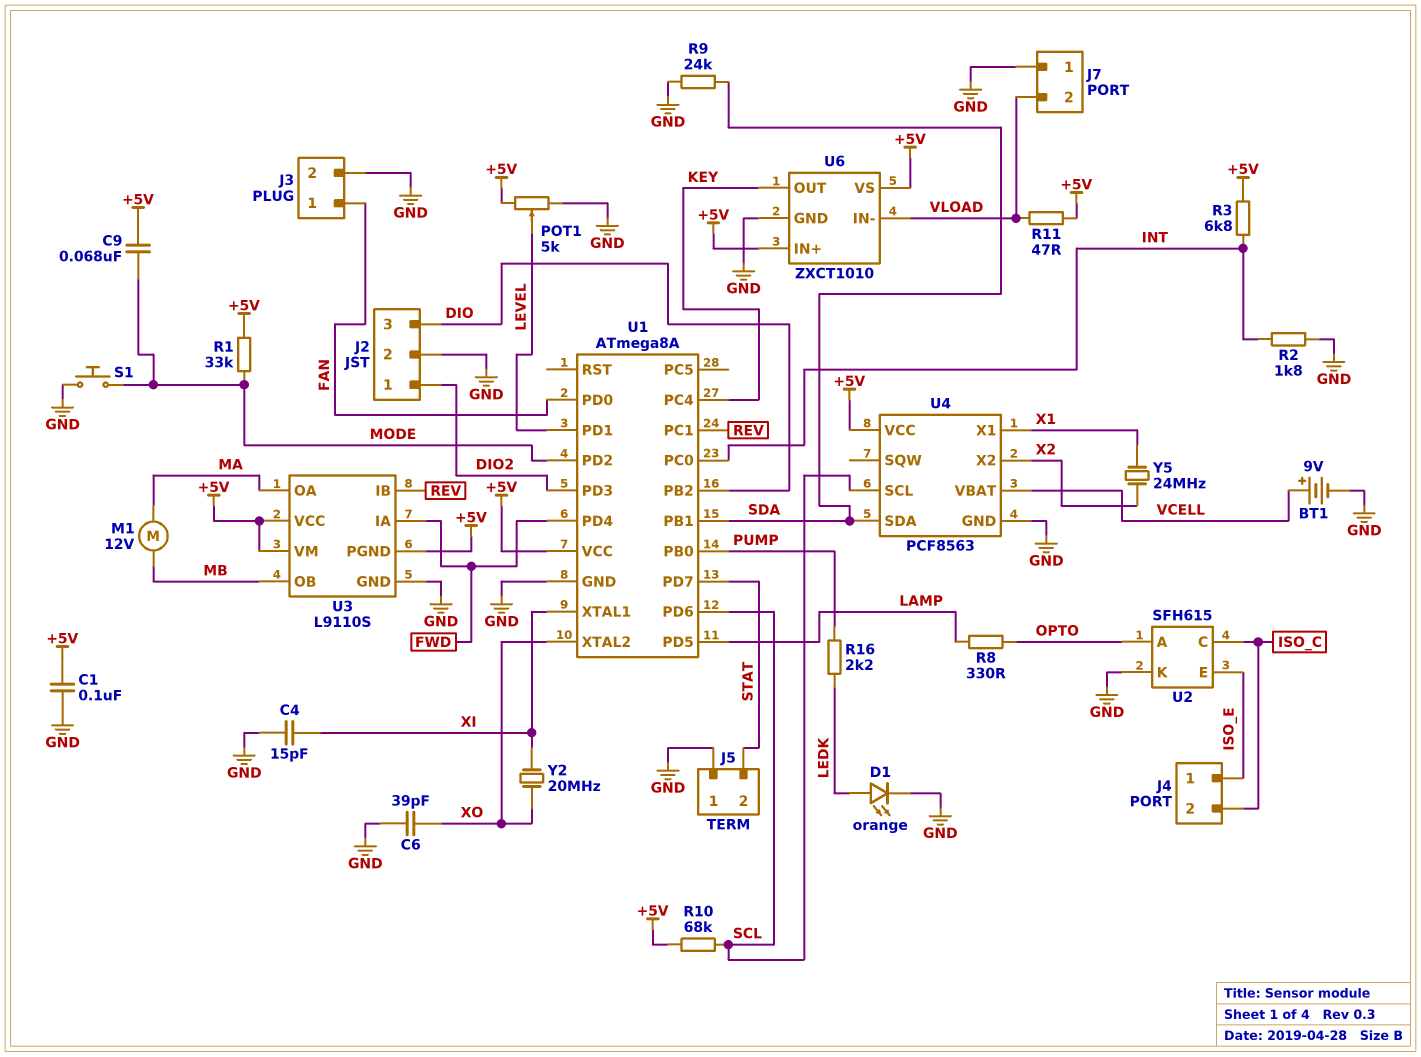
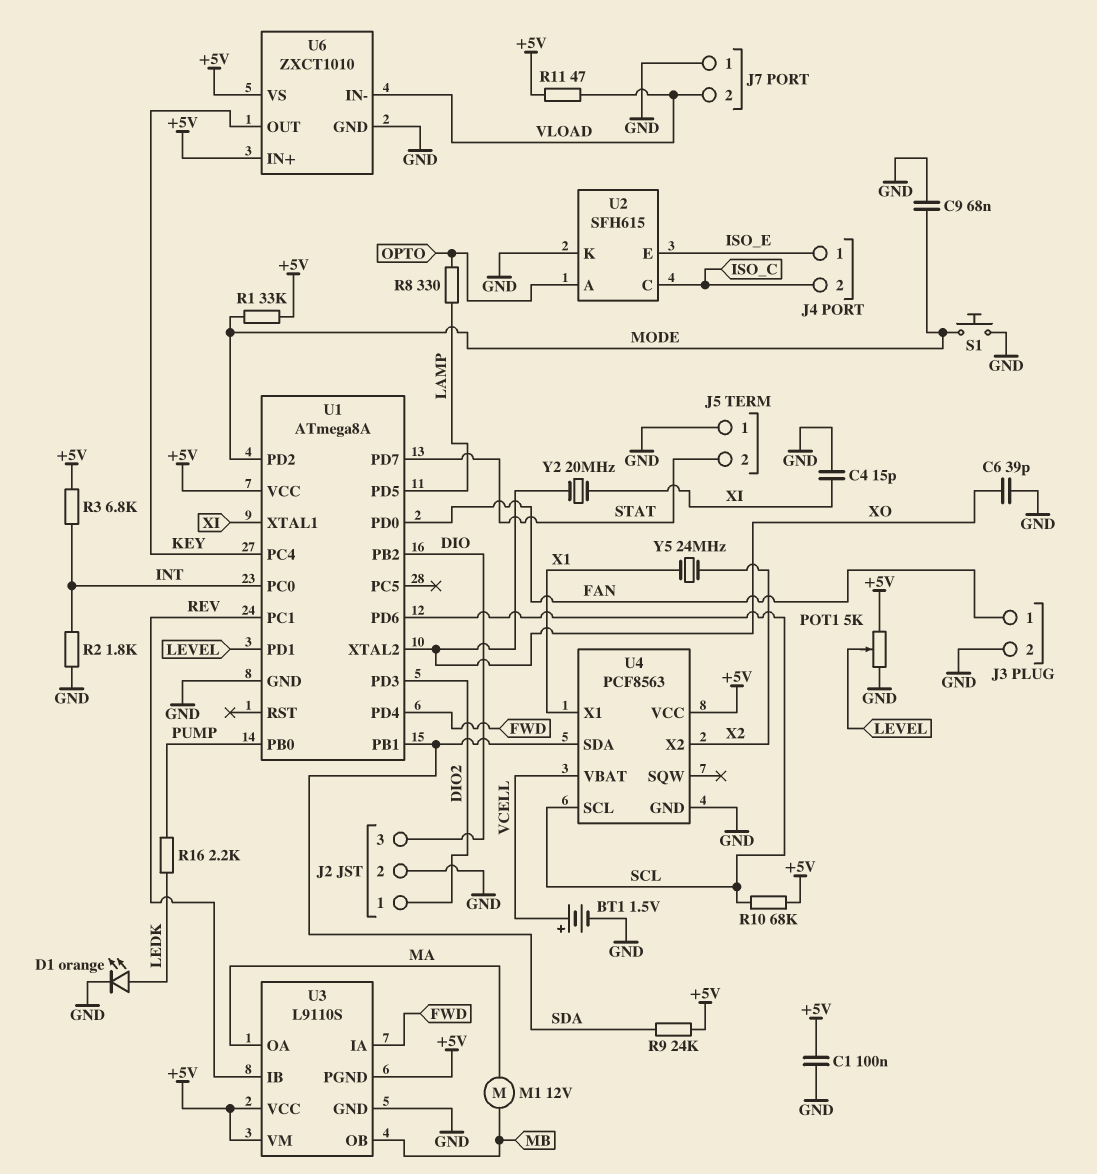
BT1: 9V (plus VCELL, minus GND) -> 1.5V (plus VCELL, minus GND)
C9: 68nF (+5V, MODE) -> 68nF (GND, MODE)
R9: 24k (GND, SDA) -> 24k (+5V, SDA)

